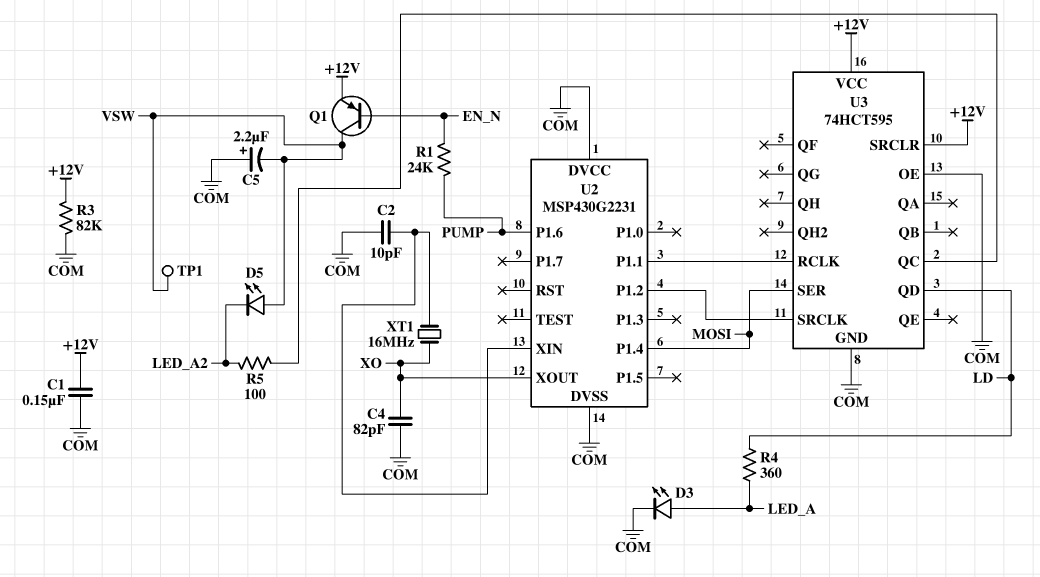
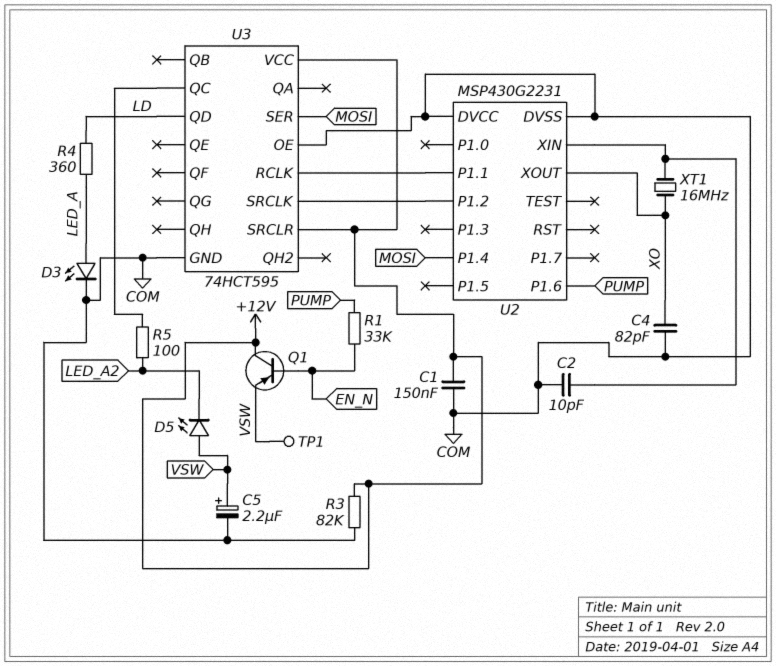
C5: 2.2uF (plus COM, minus VSW) -> 2.2uF (plus VSW, minus COM)
Q1: PNP (B EN_N, C VSW, E +12V) -> PNP (B EN_N, C +12V, E VSW)
R1: 24k (EN_N, PUMP) -> 33k (EN_N, PUMP)

